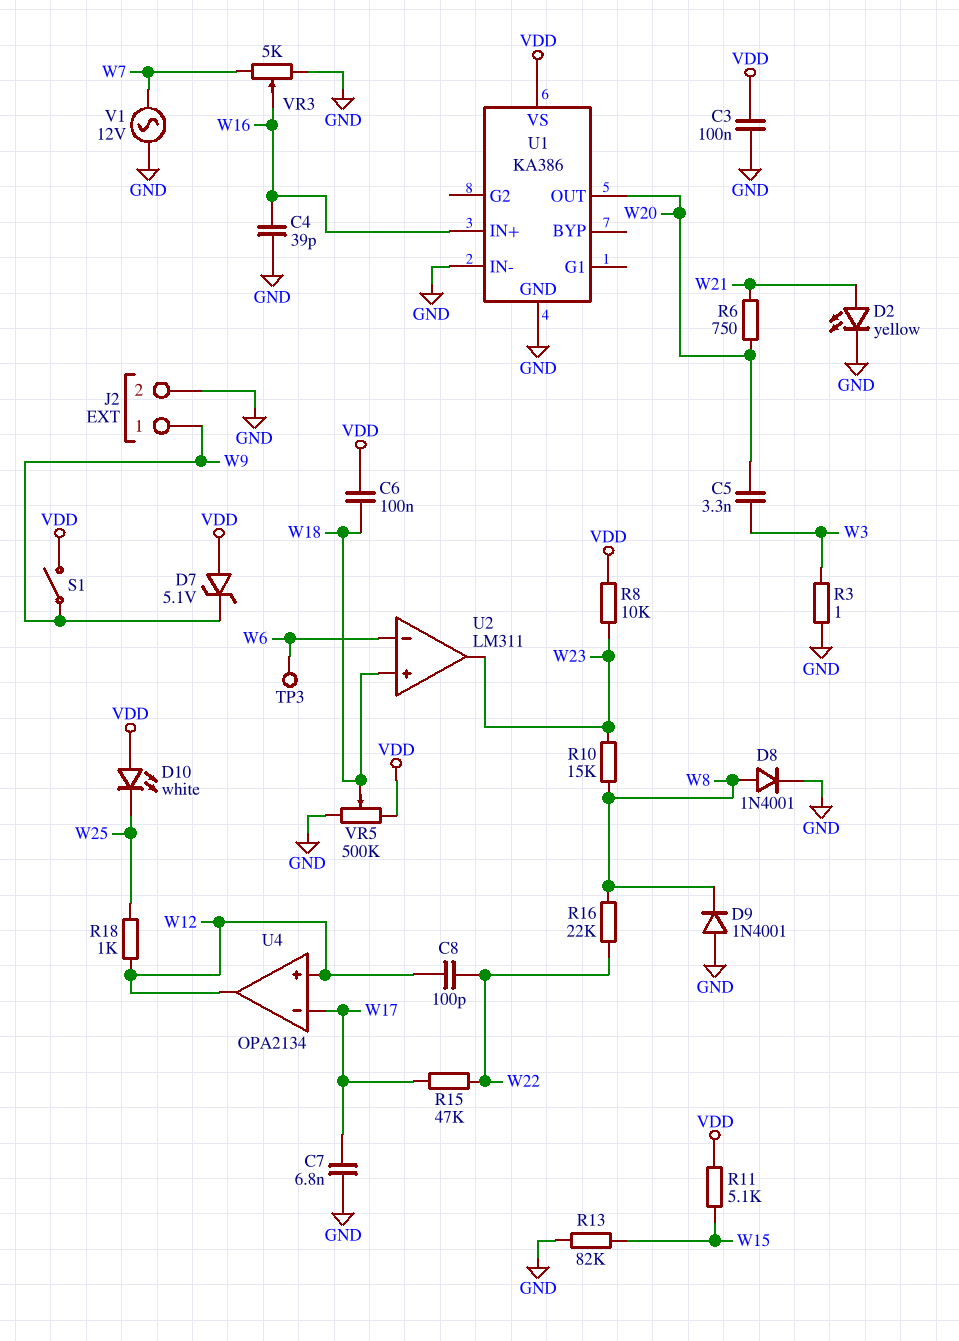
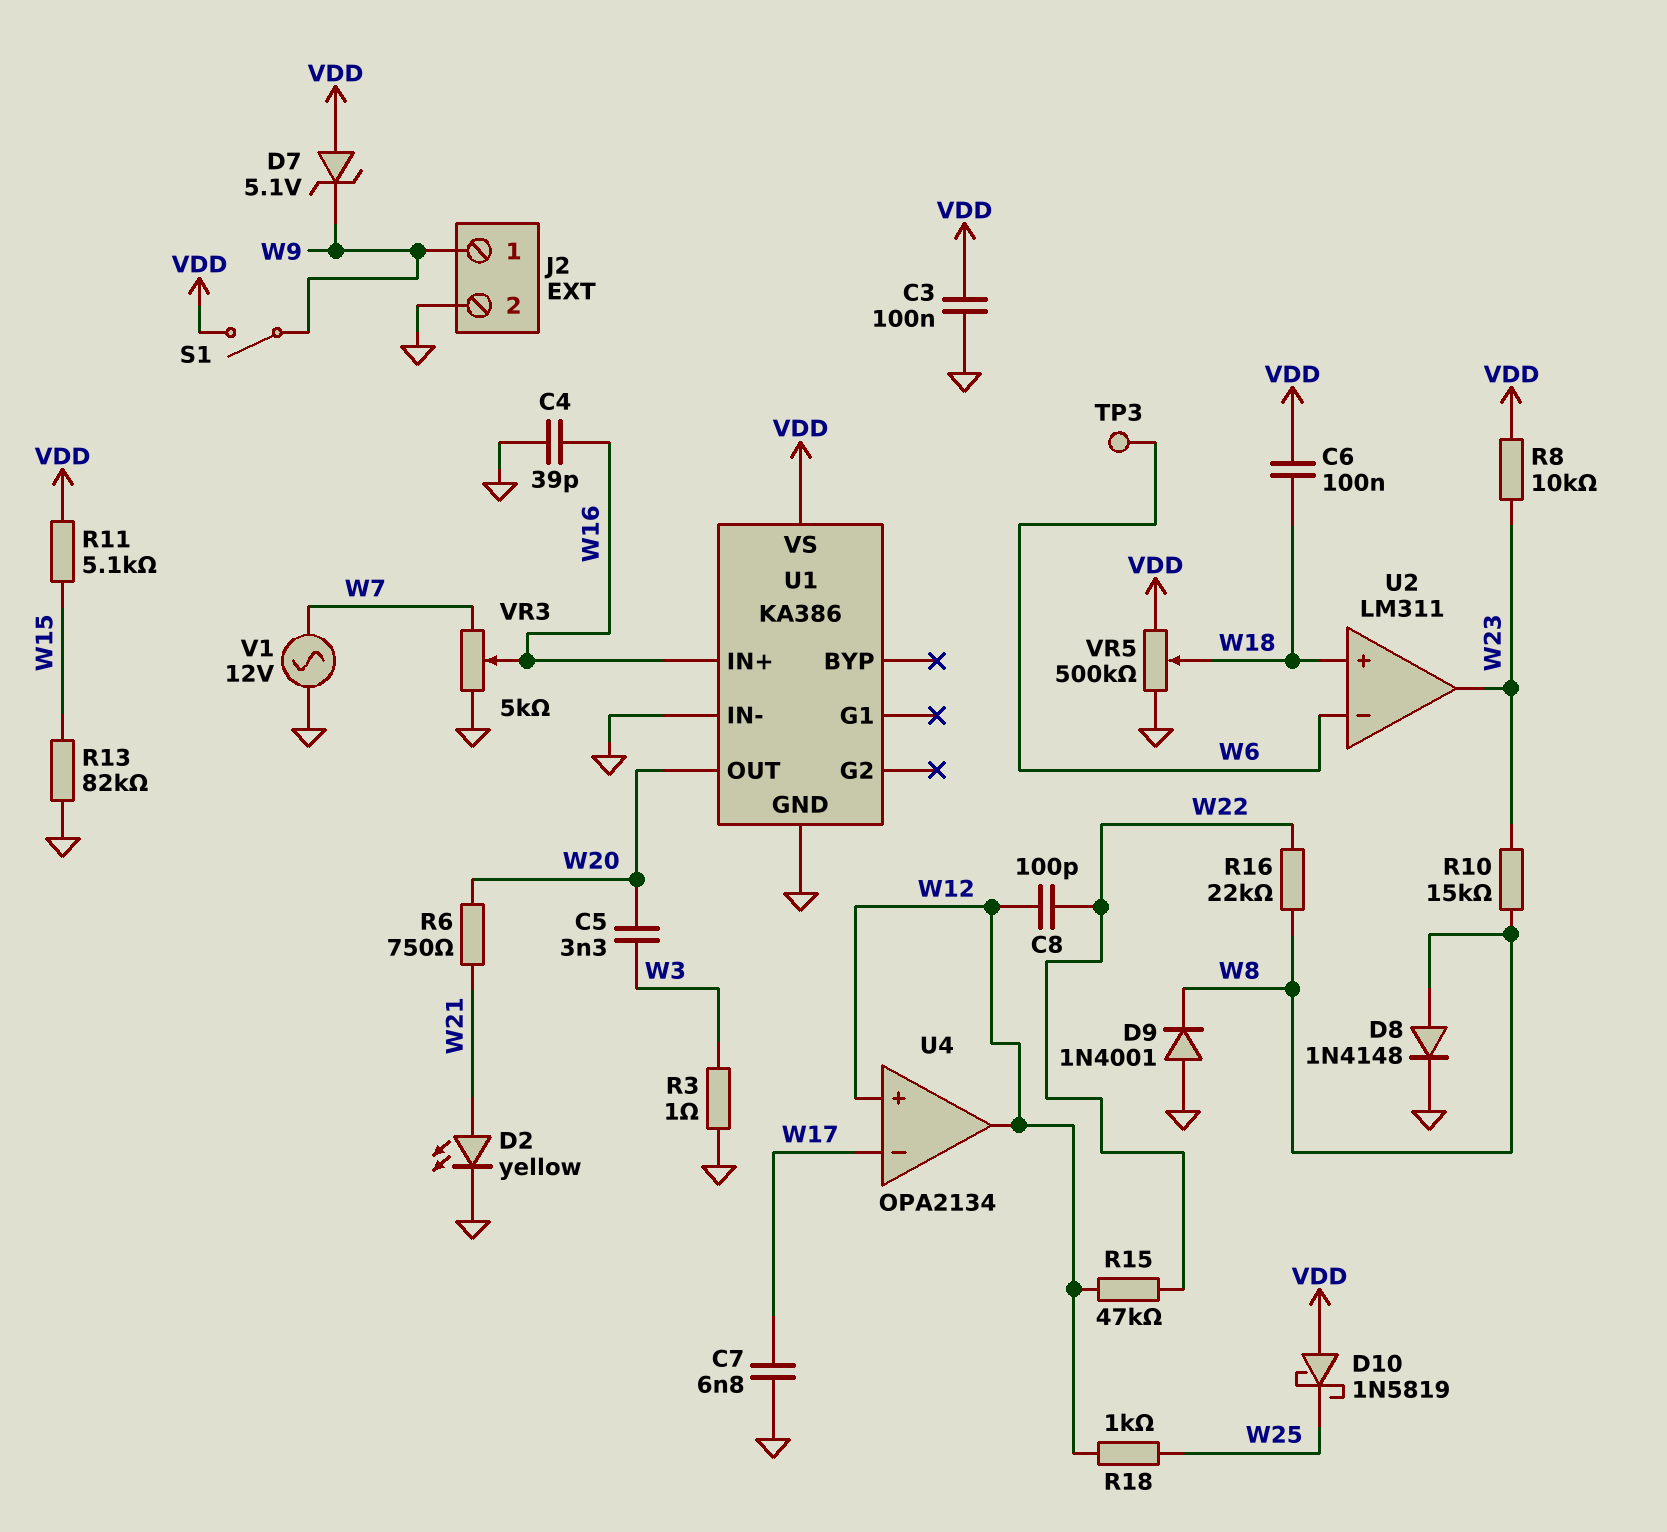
D8: diode 1N4001 (A W8, K GND) -> diode 1N4148 (A W8, K GND)
D10: LED white (A VDD, K W25) -> schottky 1N5819 (A VDD, K W25)
R15: 47k (W17, W22) -> 47k (W12, W22)

